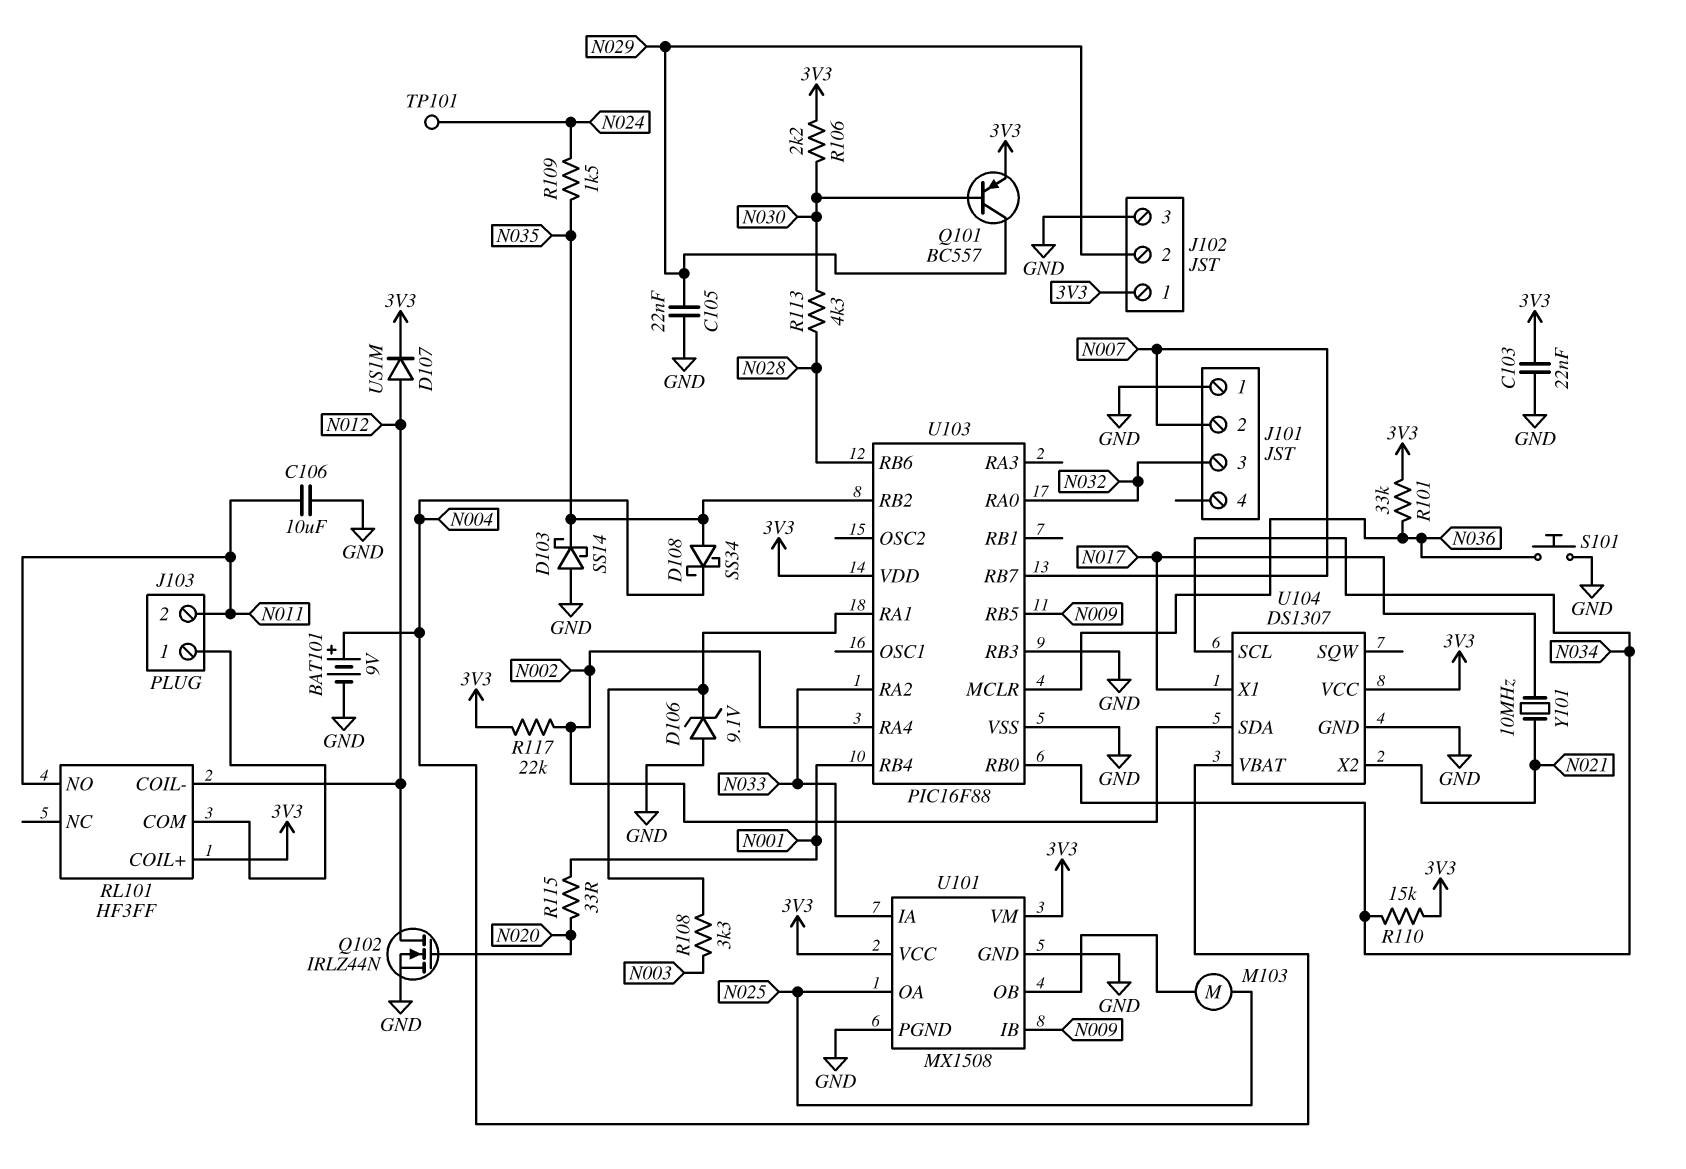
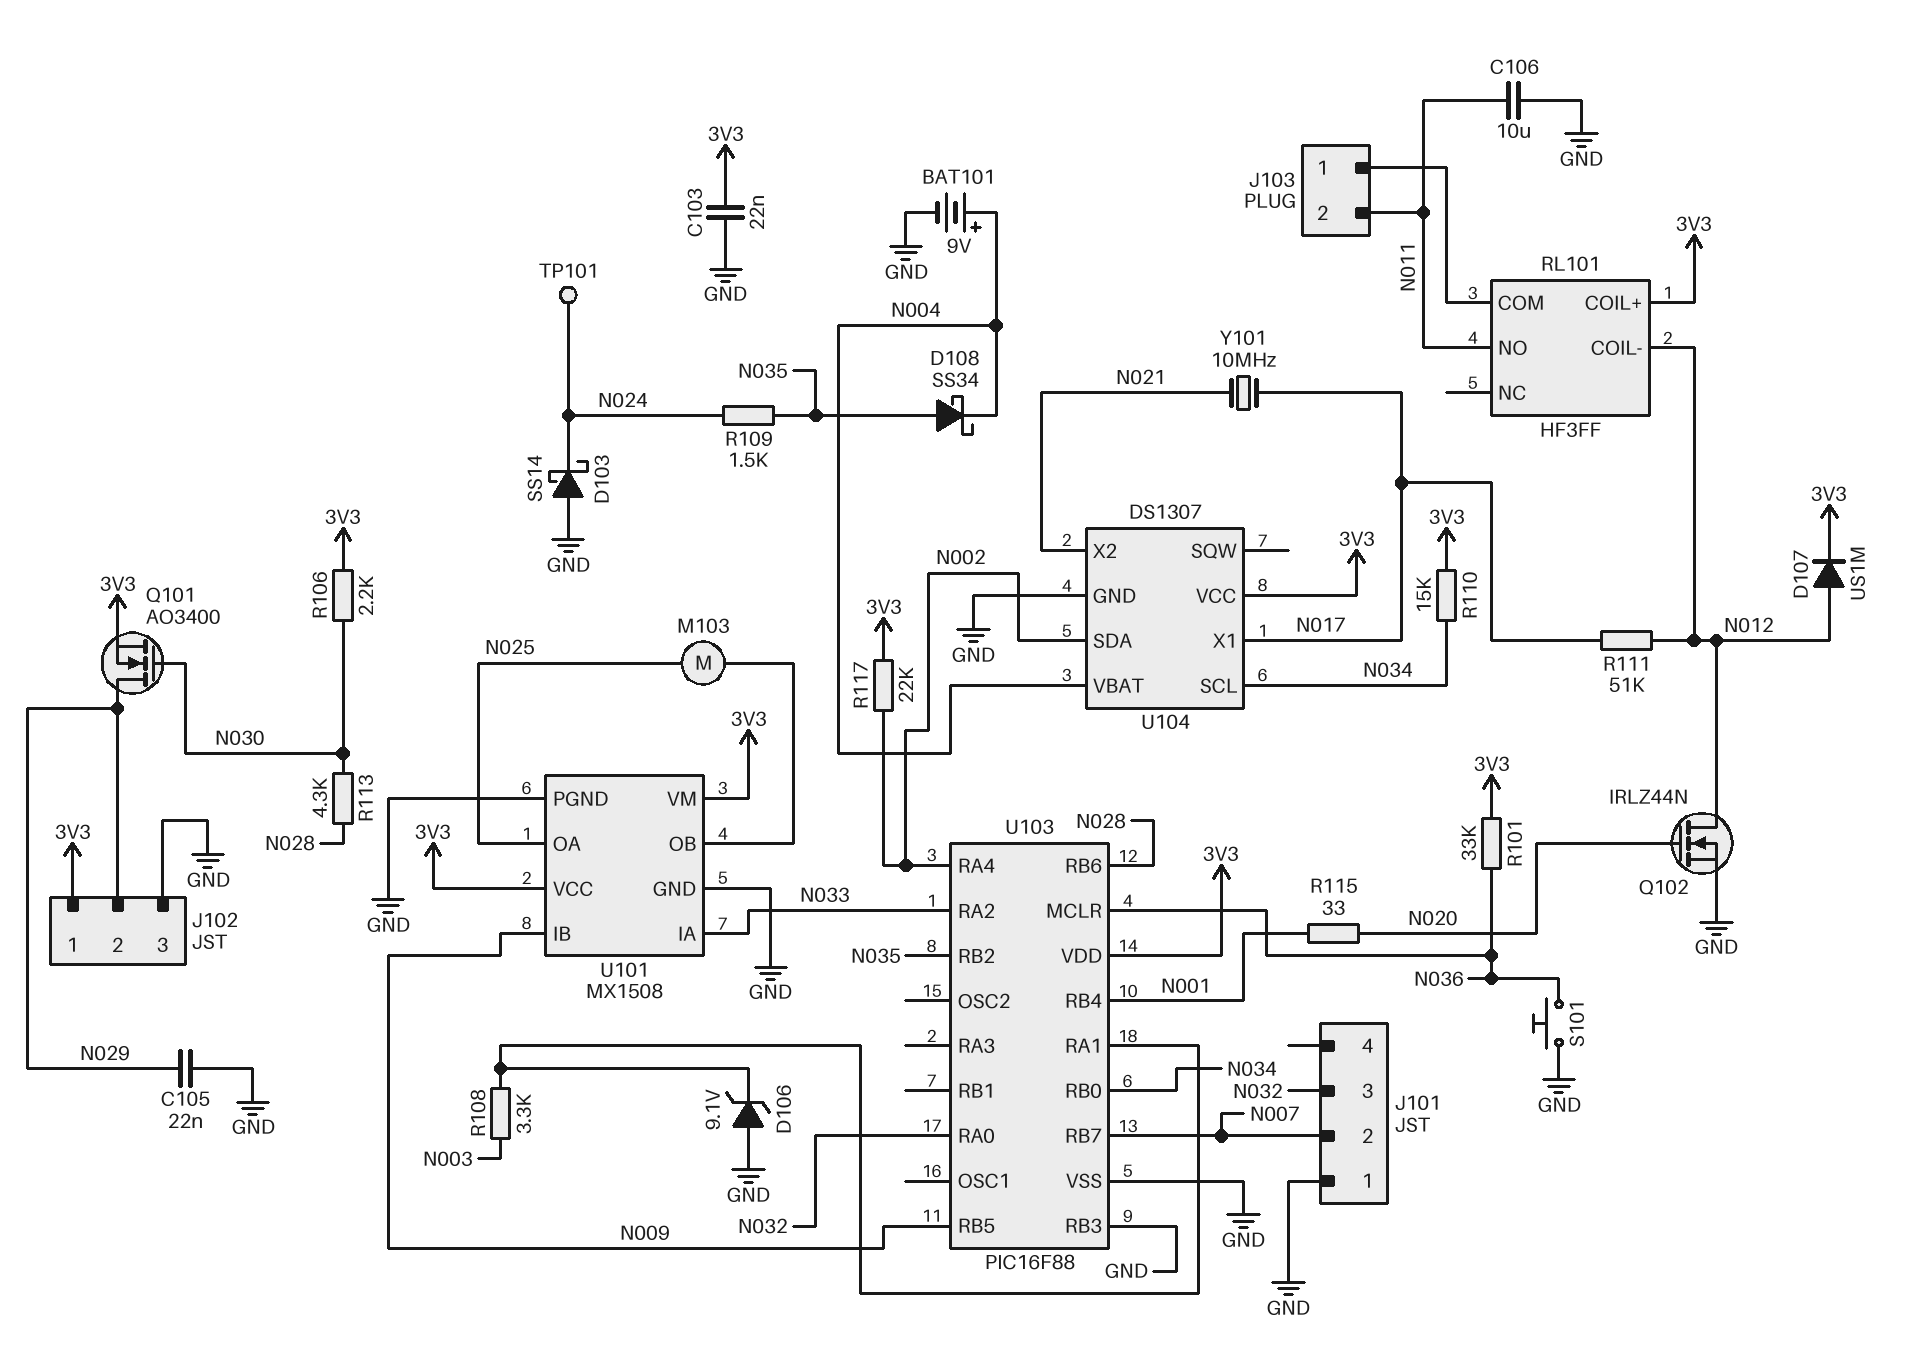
D103: schottky SS14 (A GND, K N035) -> schottky SS14 (A GND, K N024)
Q101: PNP BC557 (B N030, C N029, E 3V3) -> NMOS AO3400 (G N030, D N029, S 3V3)
R111: none -> 51k (N012, N017)

